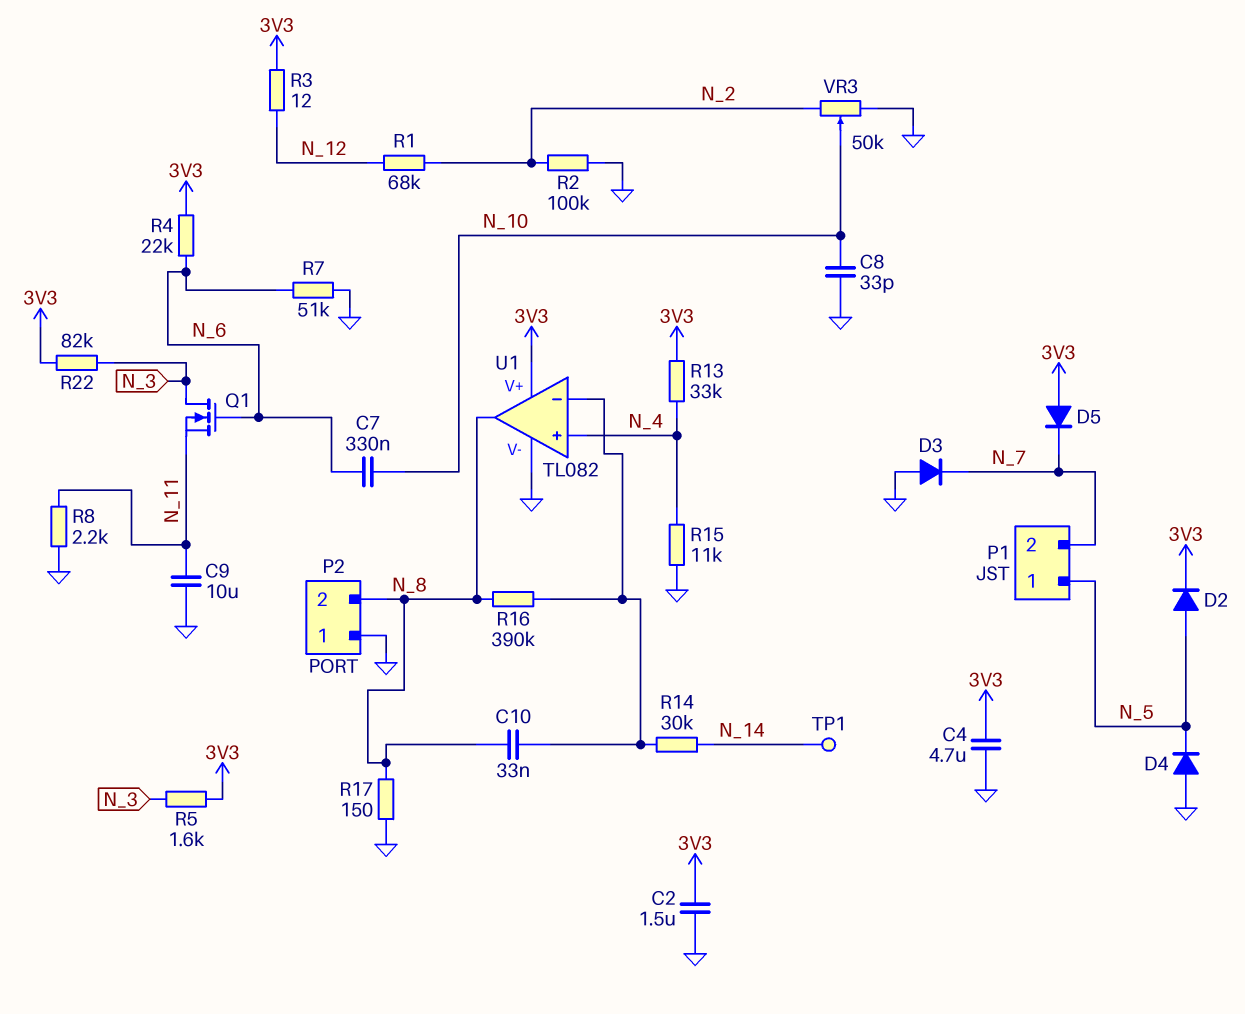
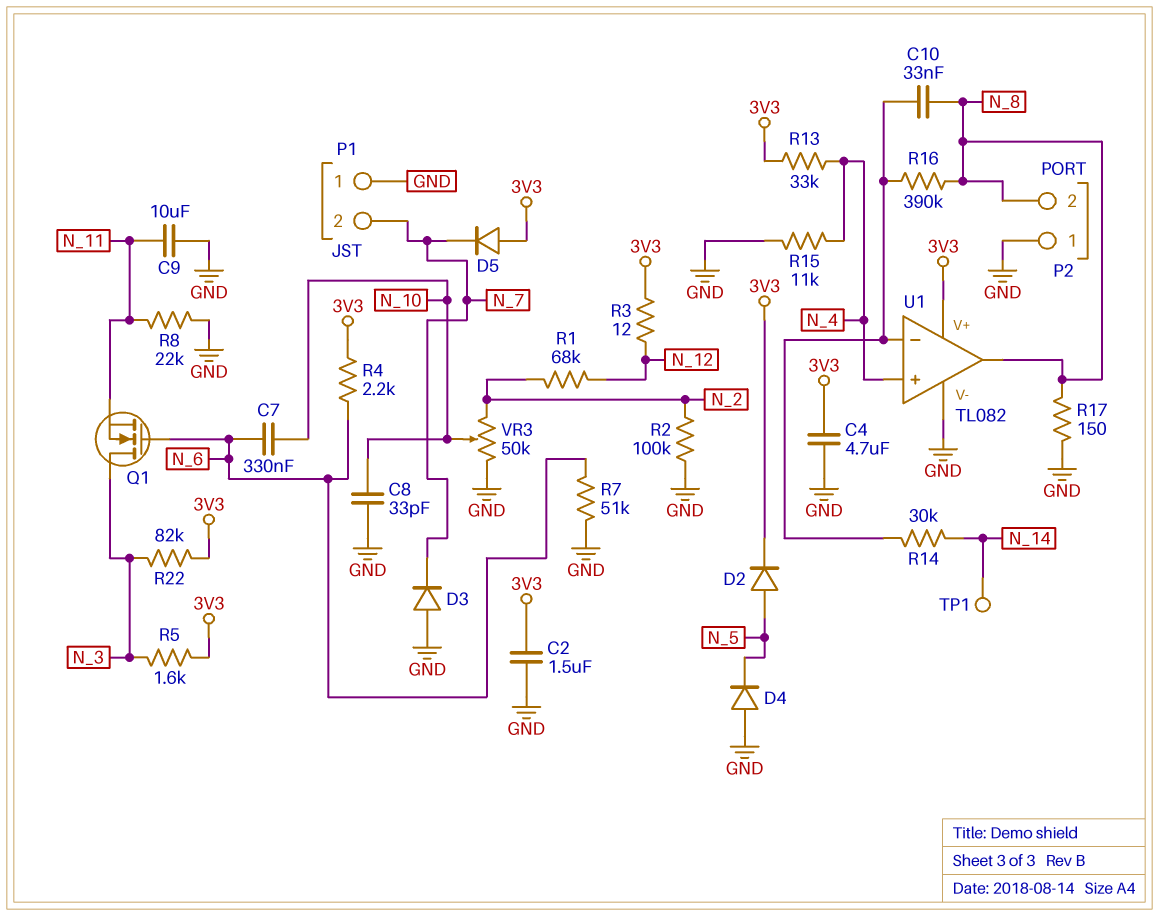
P1 pin 1: N_5 -> GND
R4: 22k (3V3, N_6) -> 2.2k (3V3, N_6)
R8: 2.2k (GND, N_11) -> 22k (GND, N_11)

